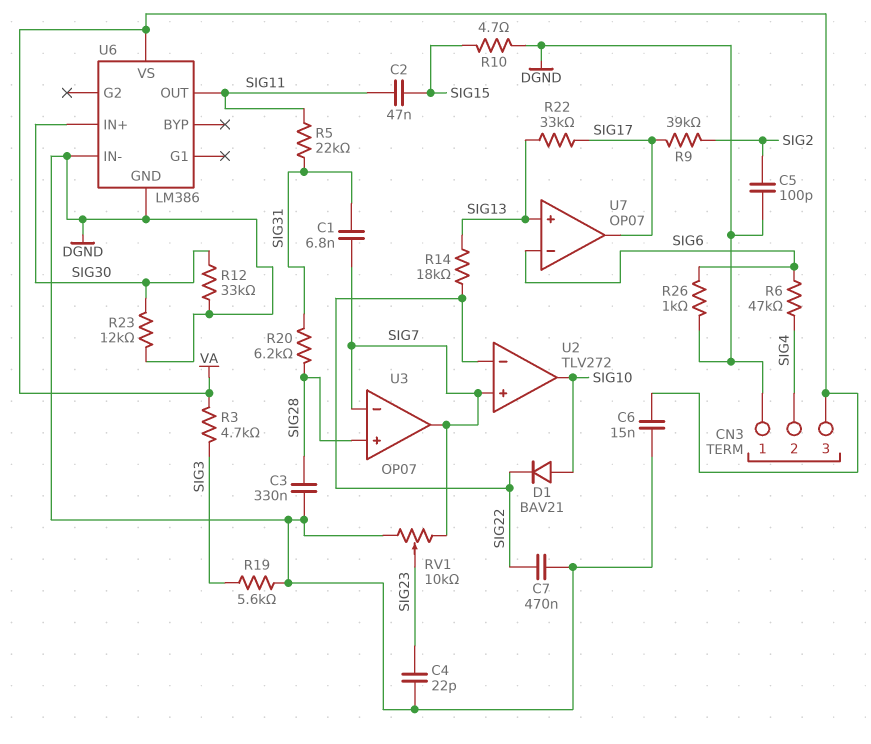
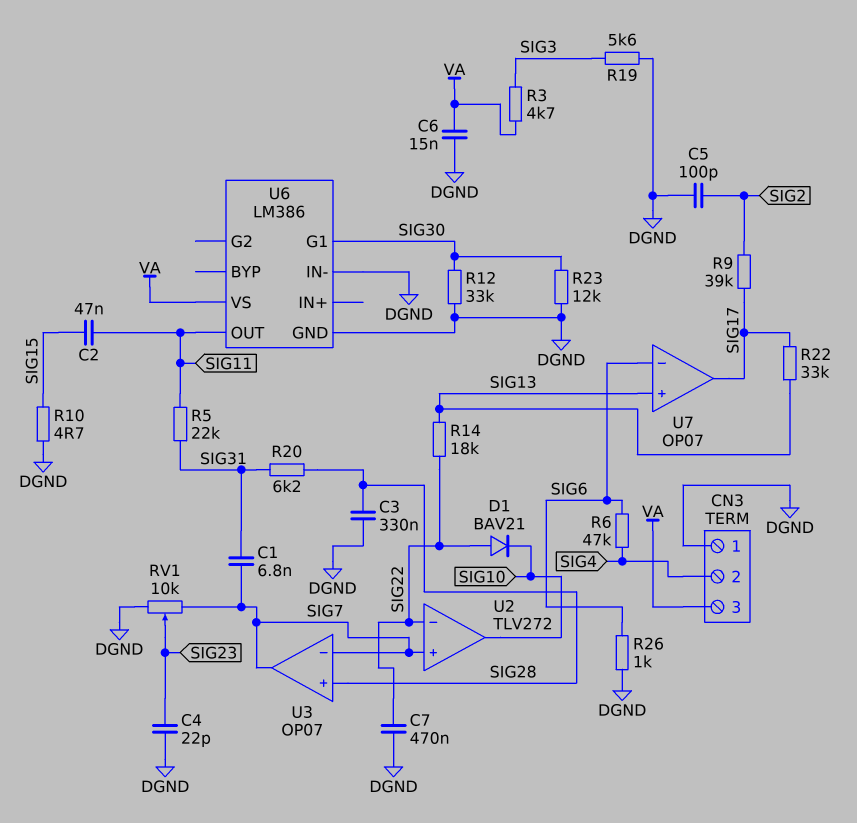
D1: diode BAV21 (A SIG10, K SIG22) -> diode BAV21 (A SIG22, K SIG10)
U6 pin G1: none -> SIG30
U6 pin IN+: SIG30 -> none

